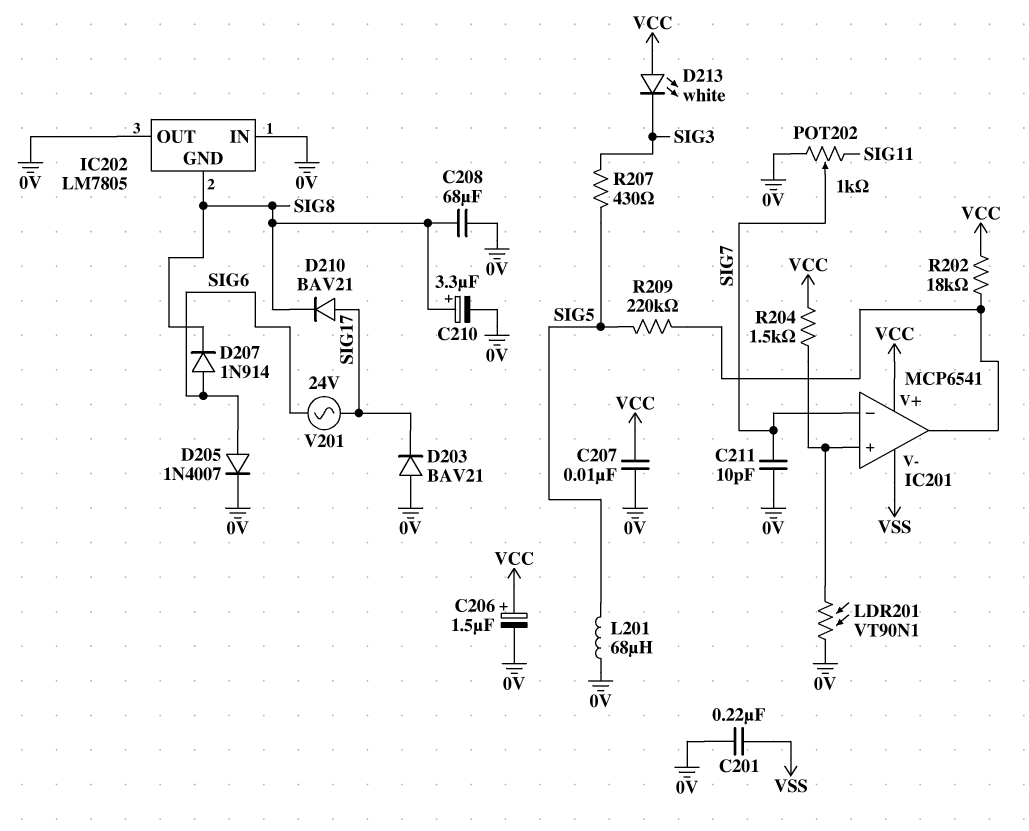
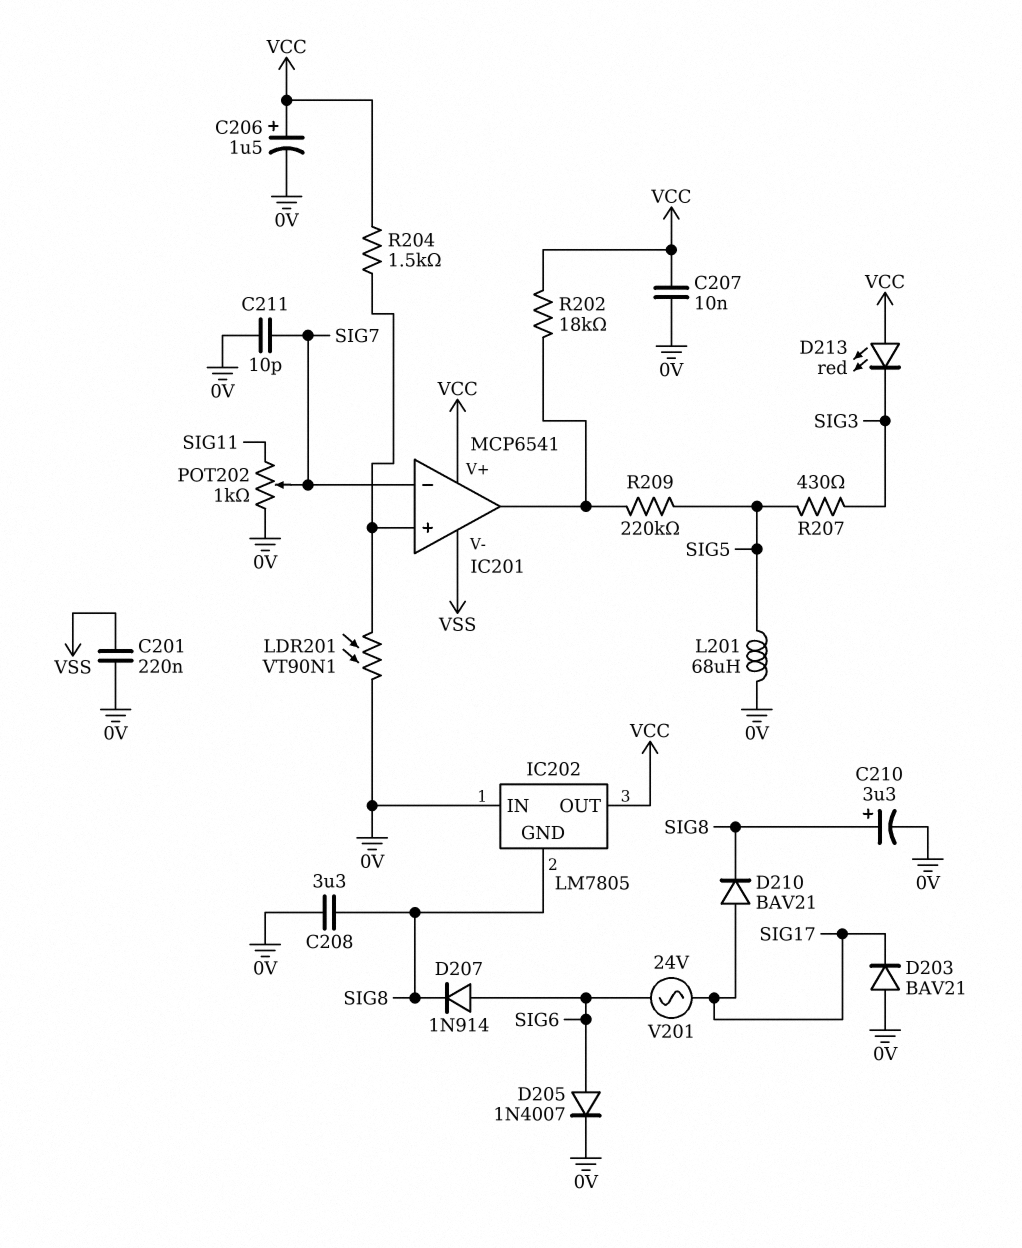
C208: 68uF (0V, SIG8) -> 3.3uF (0V, SIG8)
D213: LED white (A VCC, K SIG3) -> LED red (A VCC, K SIG3)
IC202 pin OUT: 0V -> VCC

